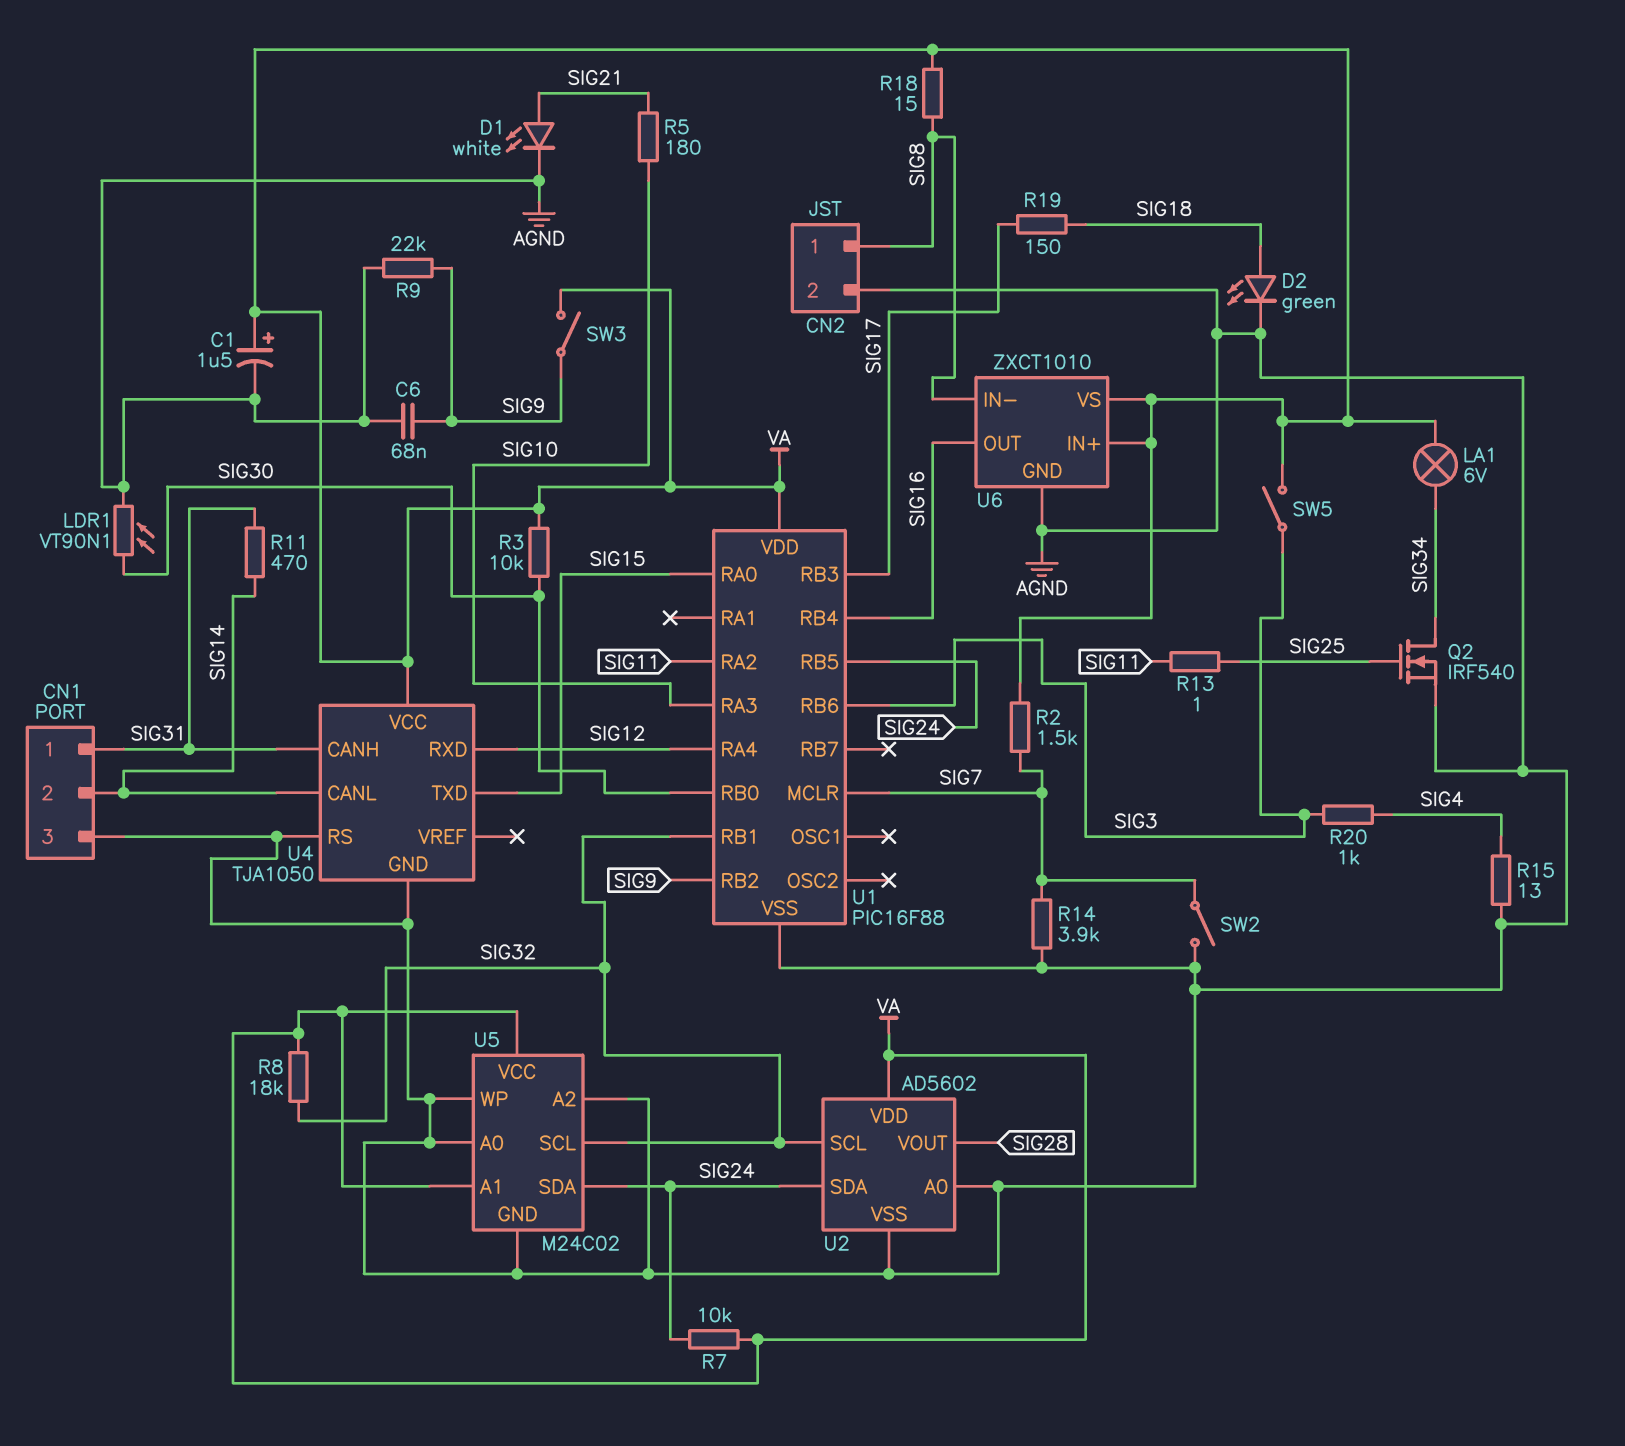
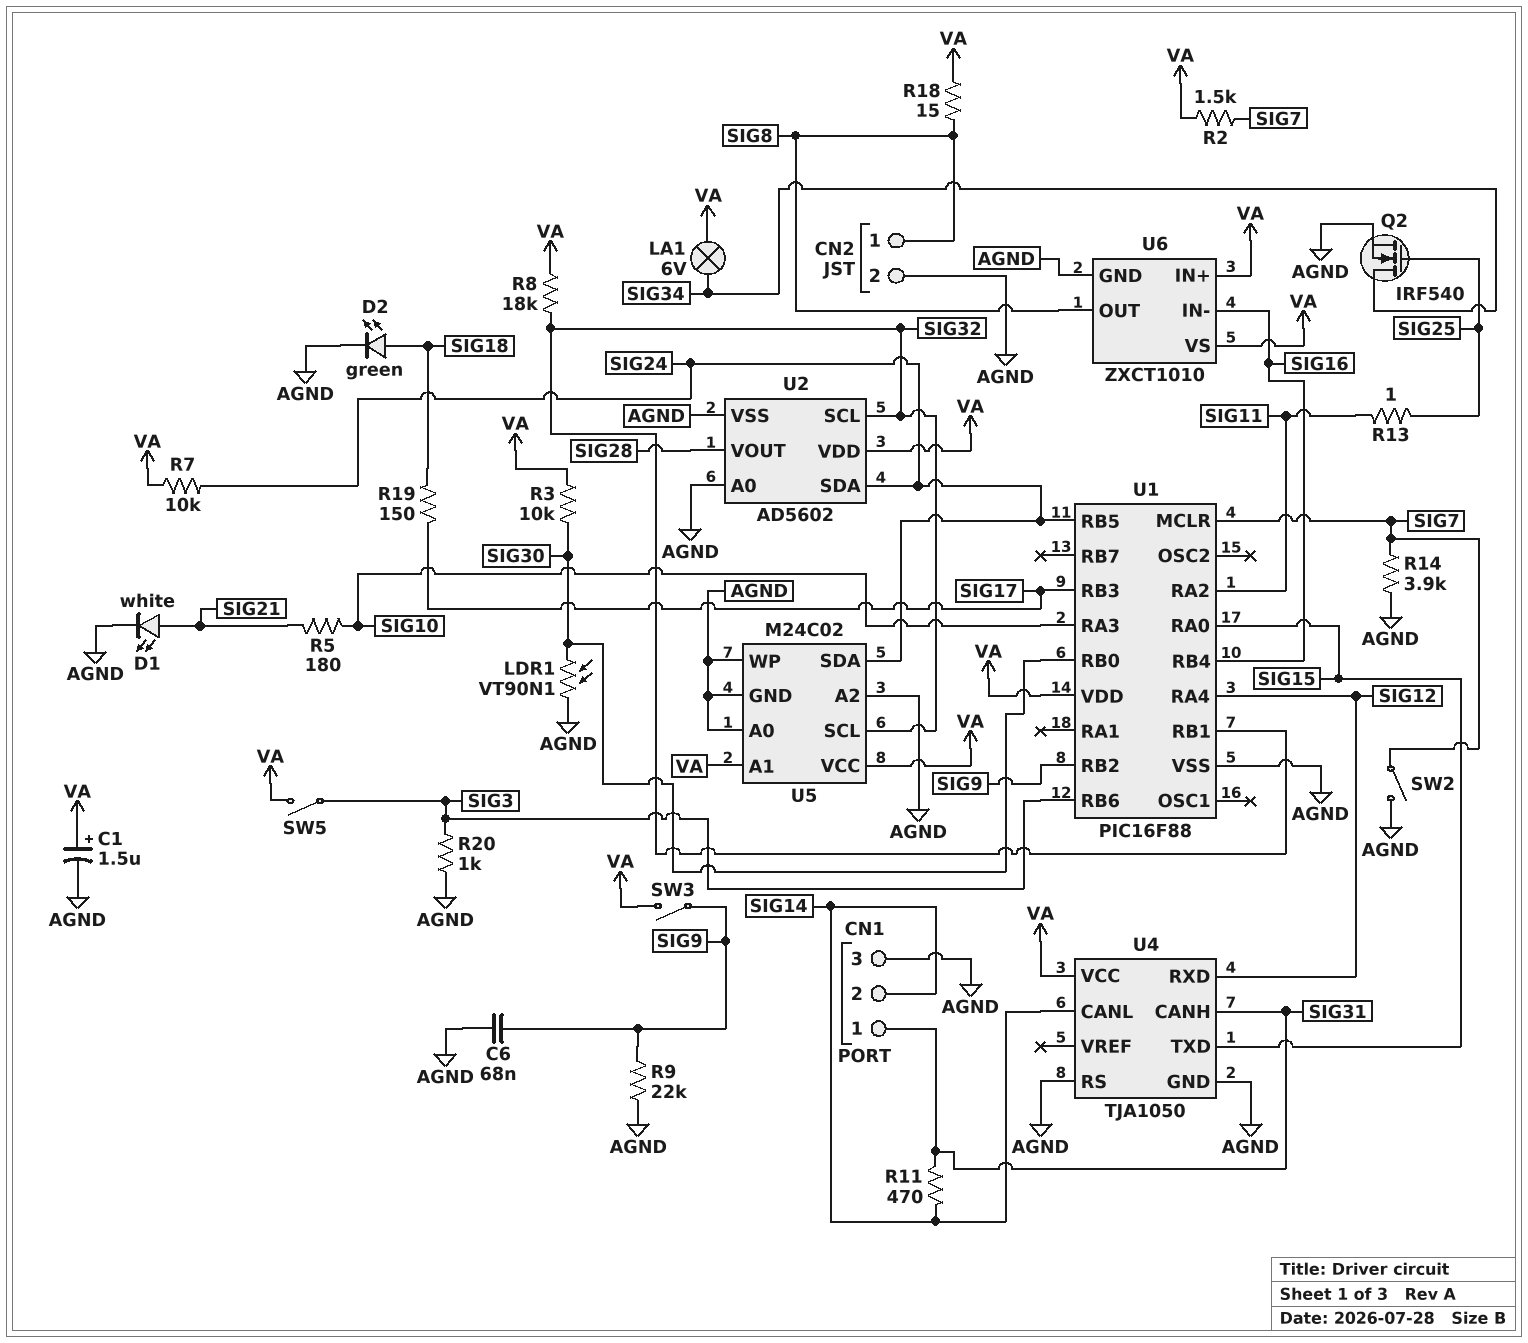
R15: 13 (AGND, SIG4) -> none
R20: 1k (SIG3, SIG4) -> 1k (AGND, SIG3)
U6 pin IN-: SIG8 -> SIG16
U6 pin OUT: SIG16 -> SIG8

